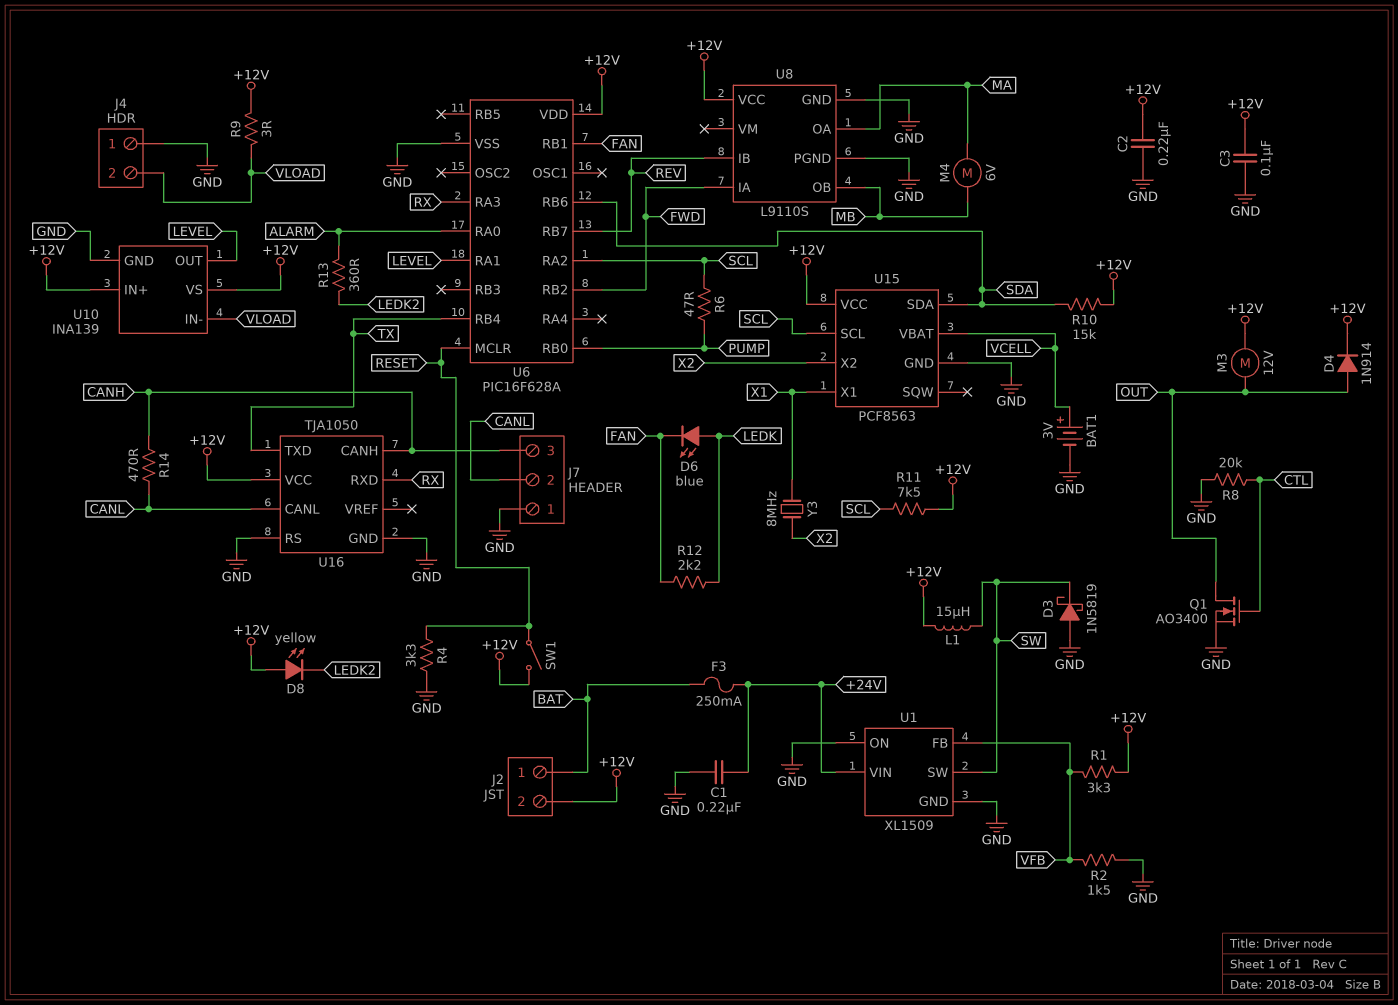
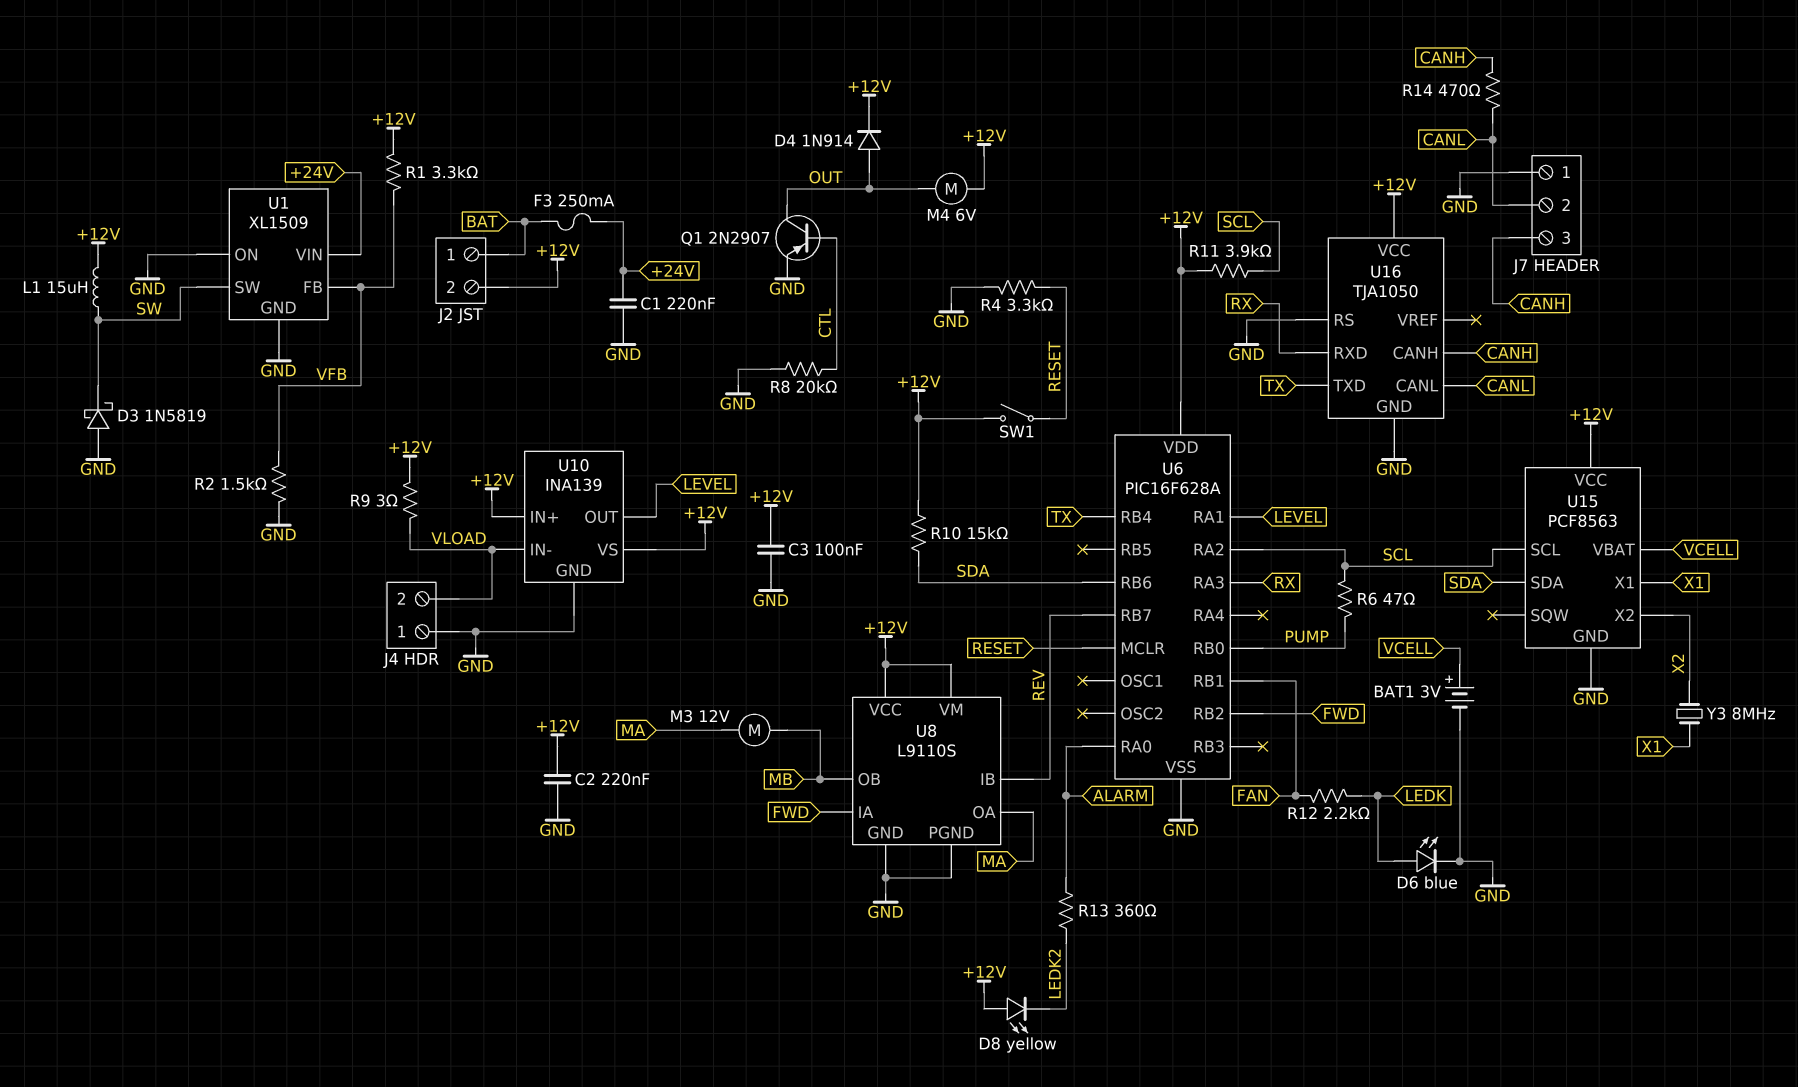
D6: LED blue (A LEDK, K FAN) -> LED blue (A LEDK, K GND)
M3: motor 12V (+12V, OUT) -> motor 12V (MA, MB)
M4: motor 6V (MA, MB) -> motor 6V (+12V, OUT)
Q1: NMOS AO3400 (G CTL, D OUT, S GND) -> PNP 2N2907 (B CTL, C OUT, E GND)
R11: 7.5k (+12V, SCL) -> 3.9k (+12V, SCL)
U8 pin VM: none -> +12V

